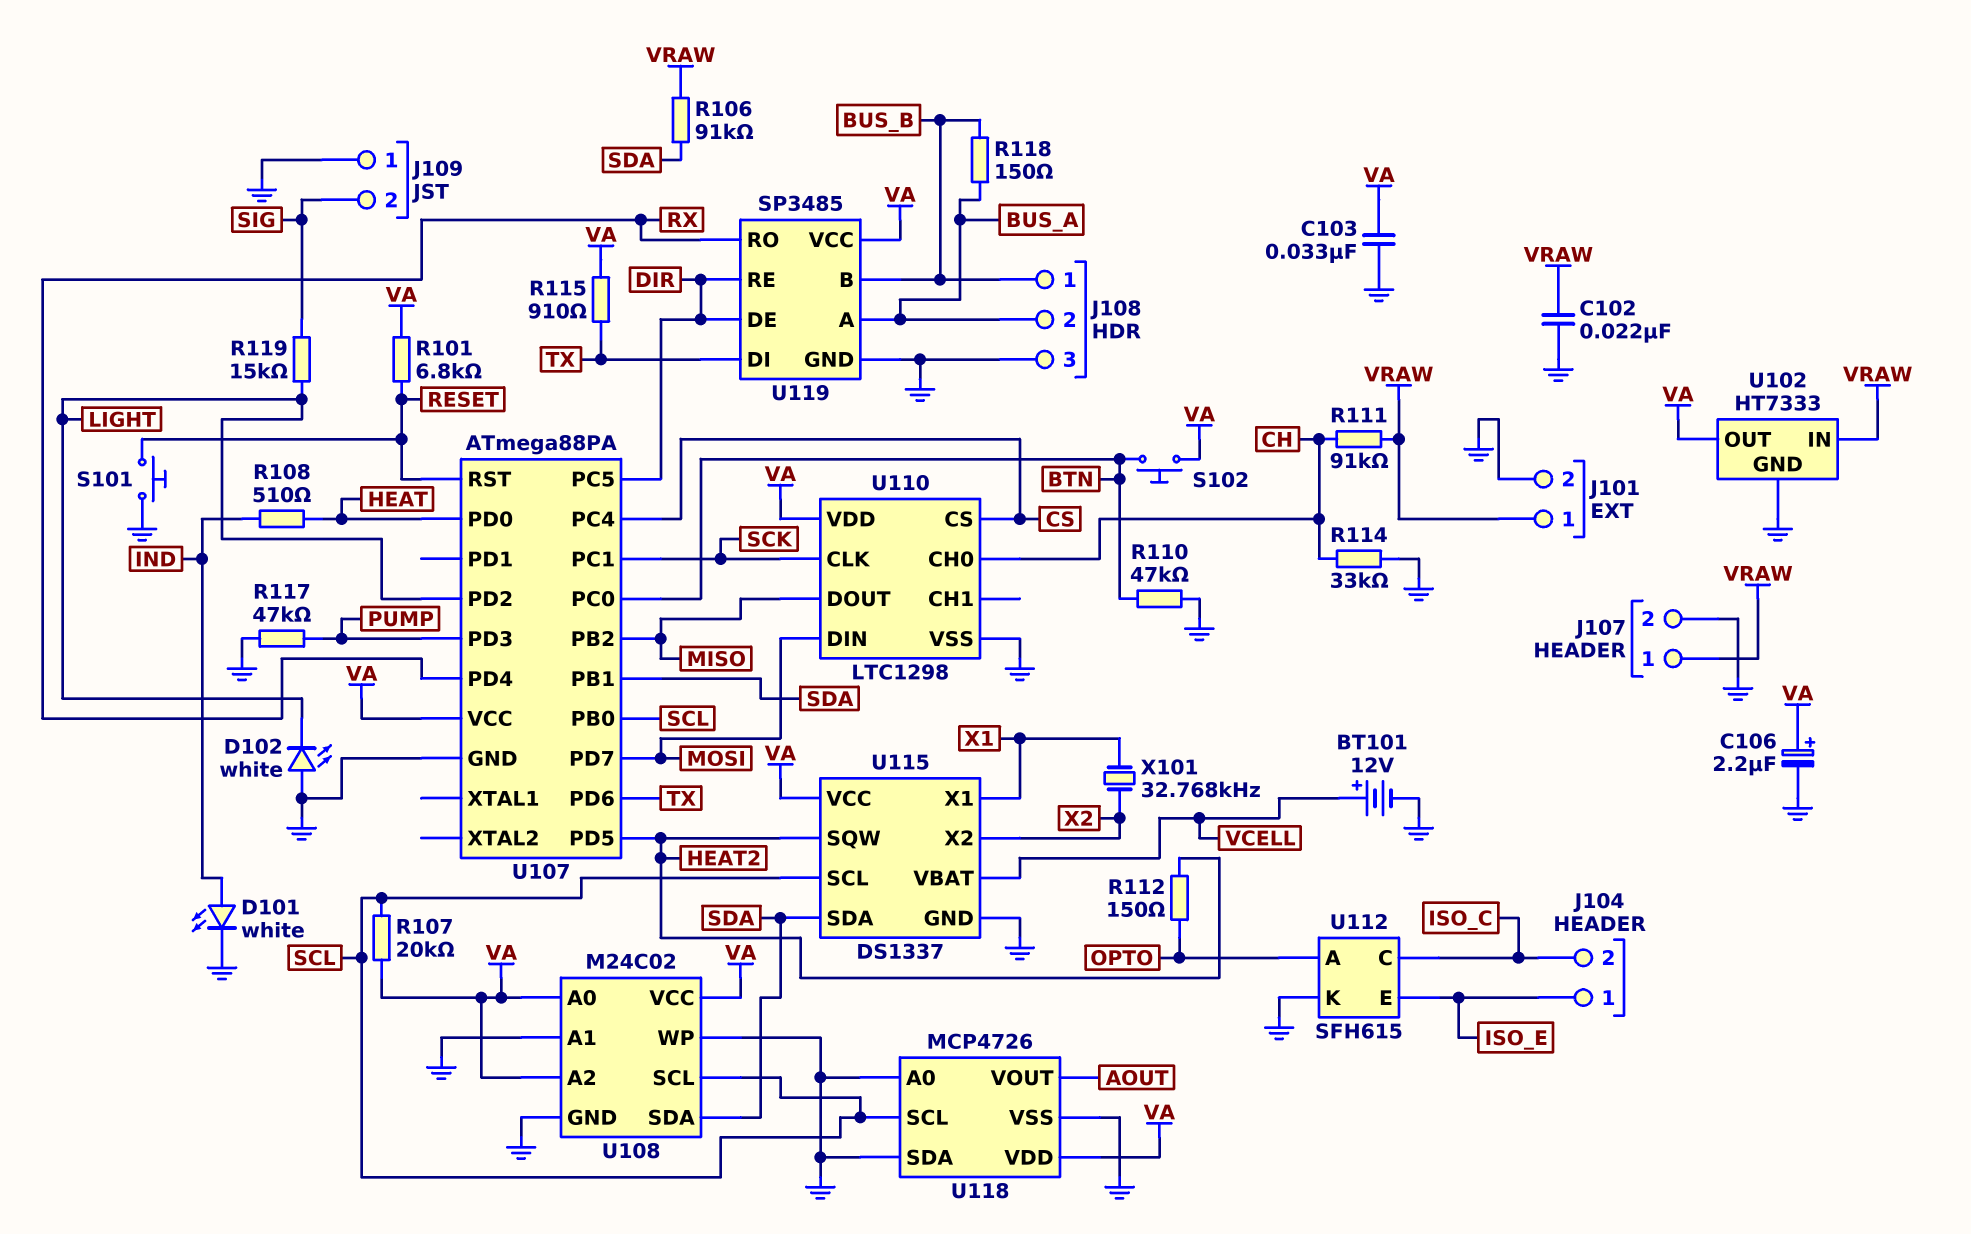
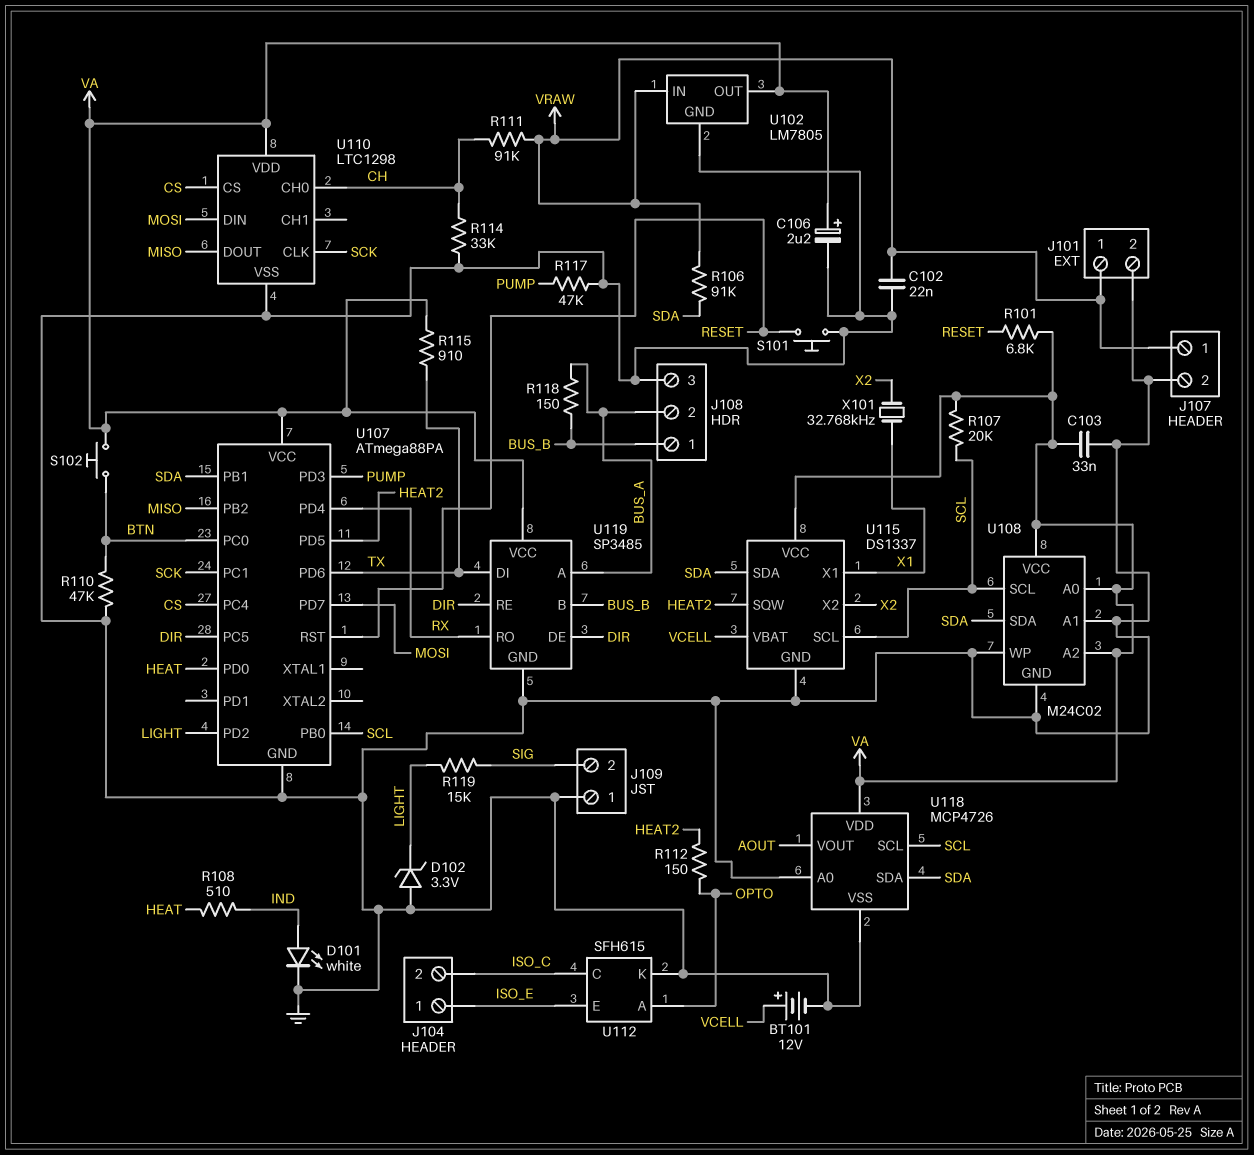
D102: LED white (A GND, K LIGHT) -> zener 3.3V (A GND, K LIGHT)
U102: HT7333 -> LM7805
U118 pin SDA: GND -> SDA

